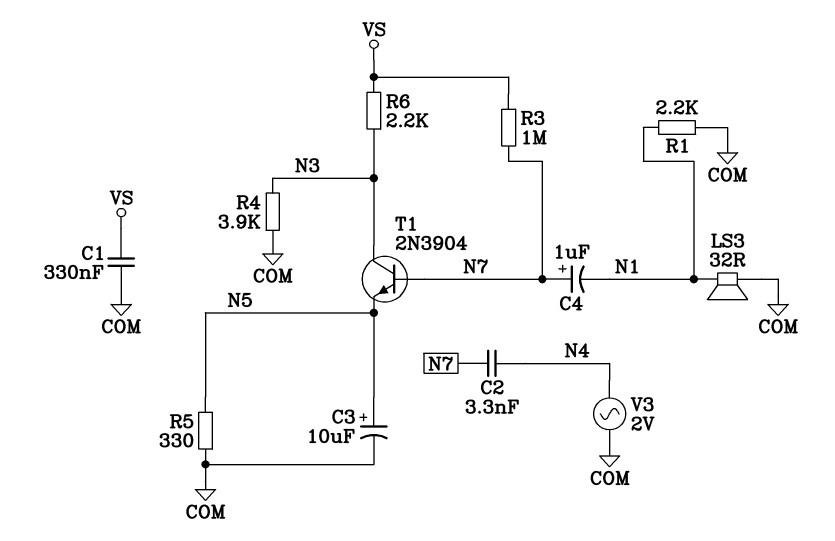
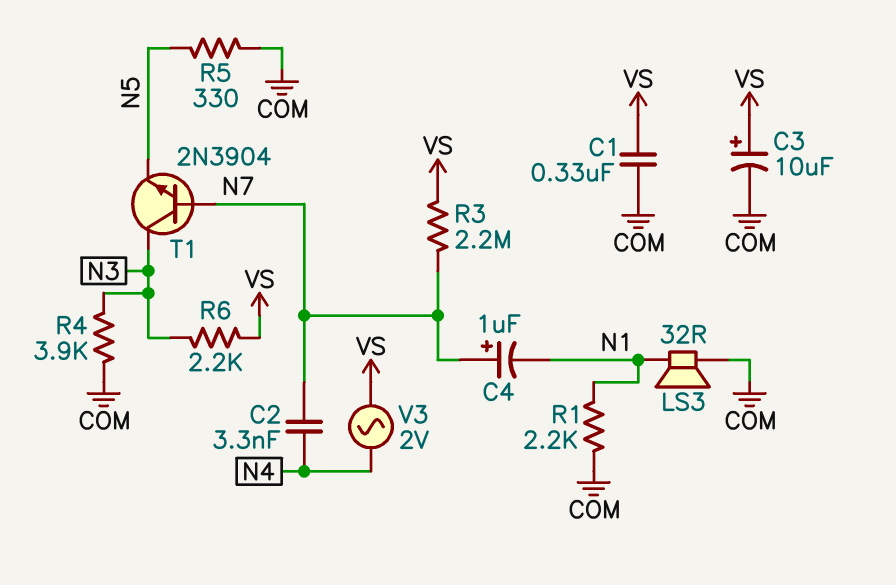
C3: 10uF (plus N5, minus COM) -> 10uF (plus VS, minus COM)
R3: 1M (N7, VS) -> 2.2M (N7, VS)
V3: AC 2V (COM, N4) -> AC 2V (N4, VS)

